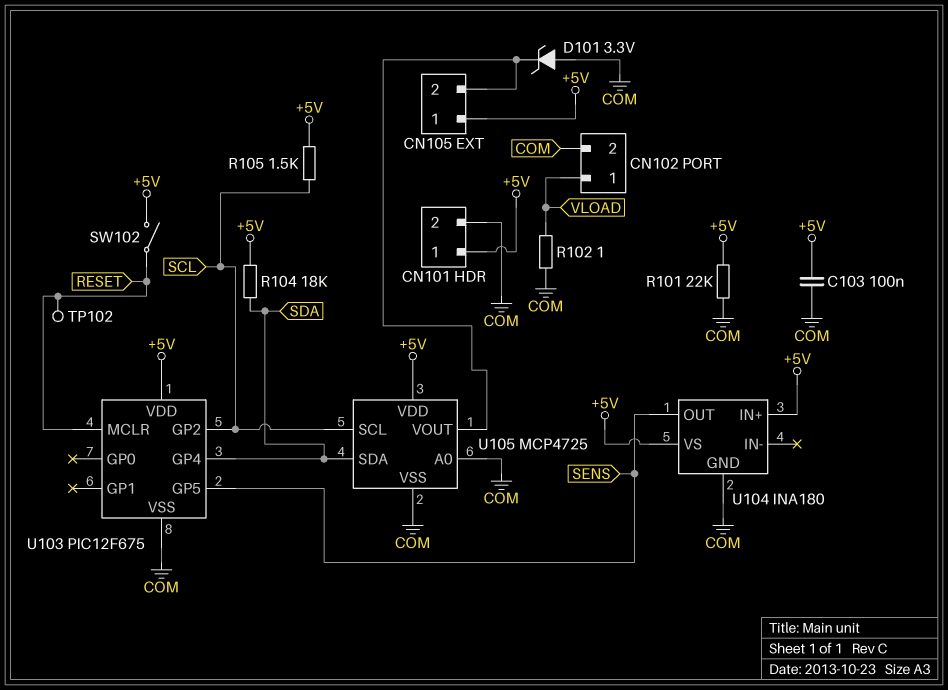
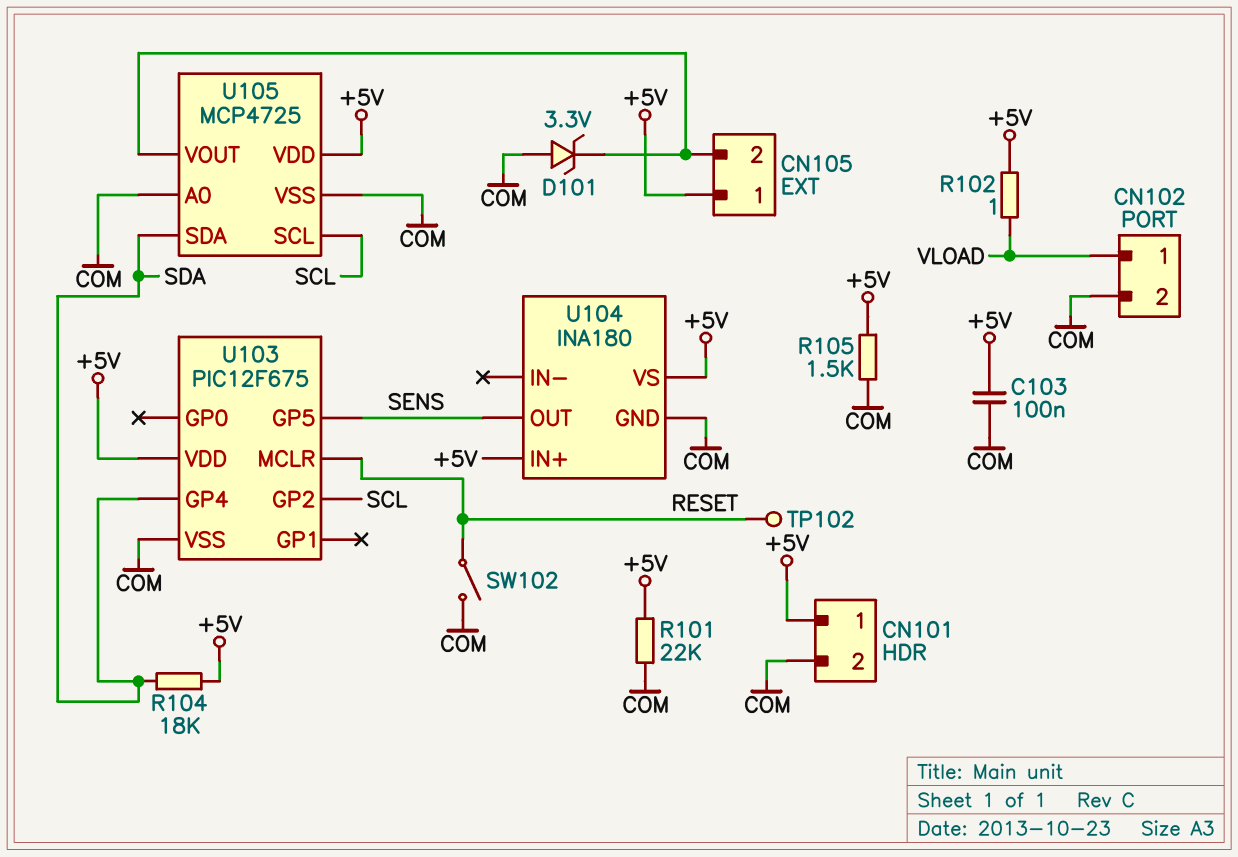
R102: 1 (COM, VLOAD) -> 1 (+5V, VLOAD)
R105: 1.5k (+5V, SCL) -> 1.5k (+5V, COM)
SW102: switch (+5V, RESET) -> switch (COM, RESET)

